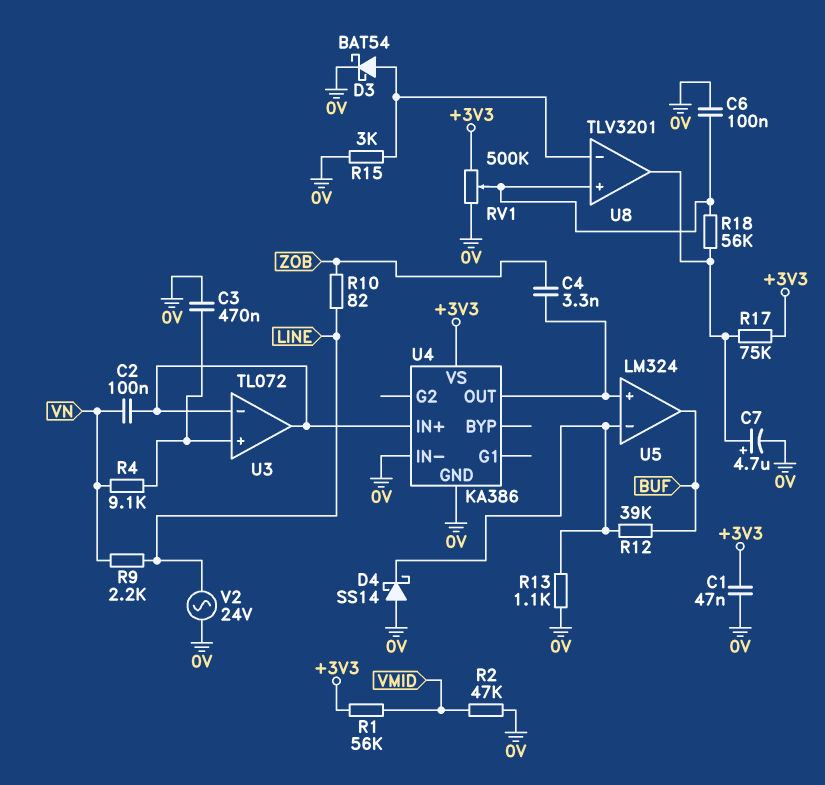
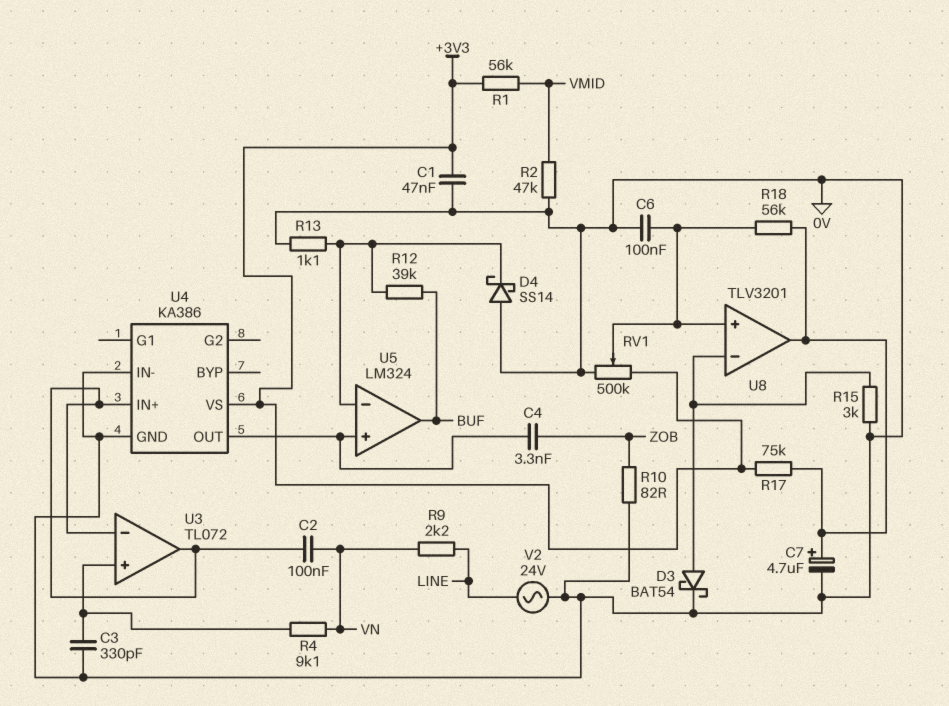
C3: 470nF (0V, U3/in+) -> 330pF (0V, U3/in+)
R10: 82 (LINE, ZOB) -> 82 (0V, ZOB)

